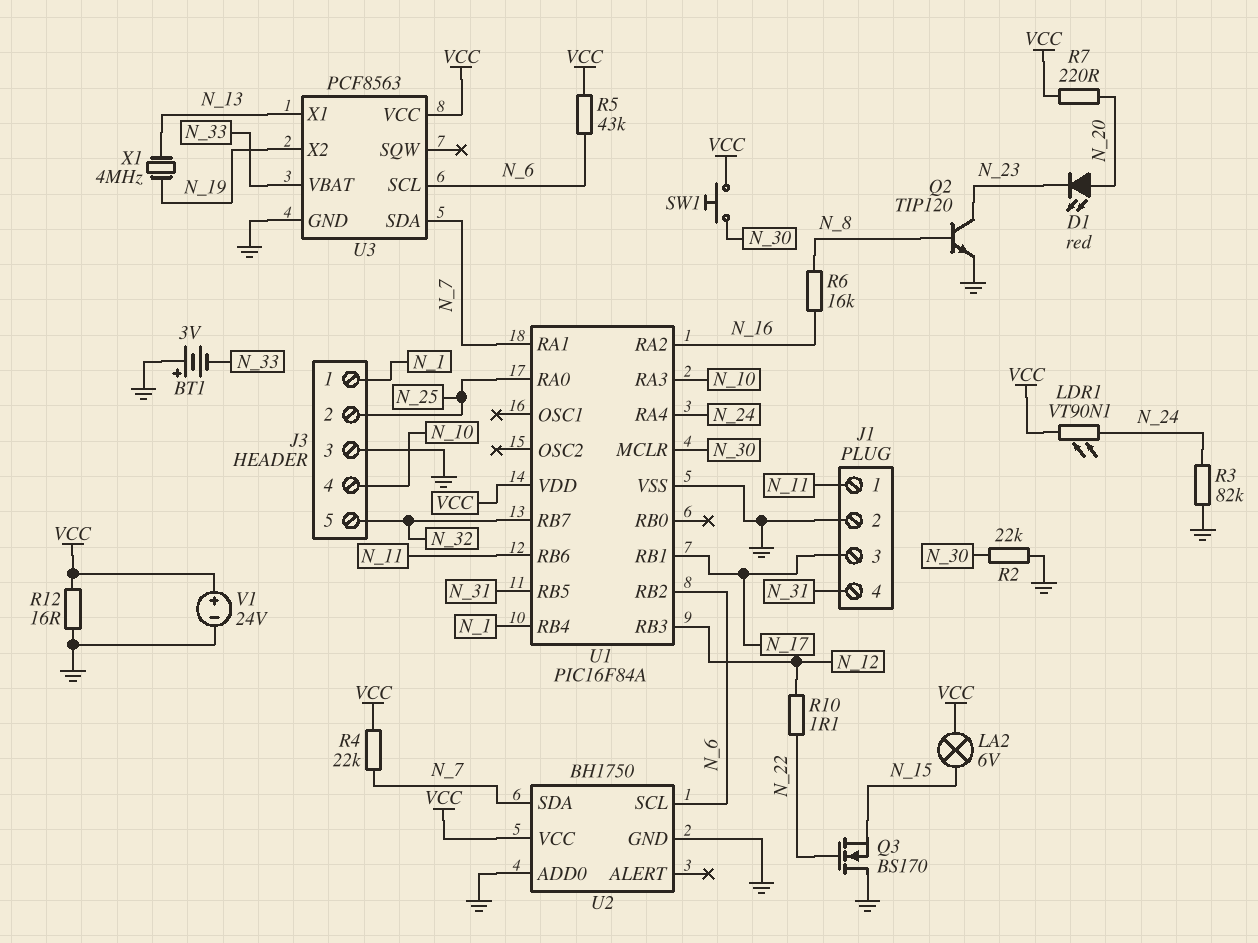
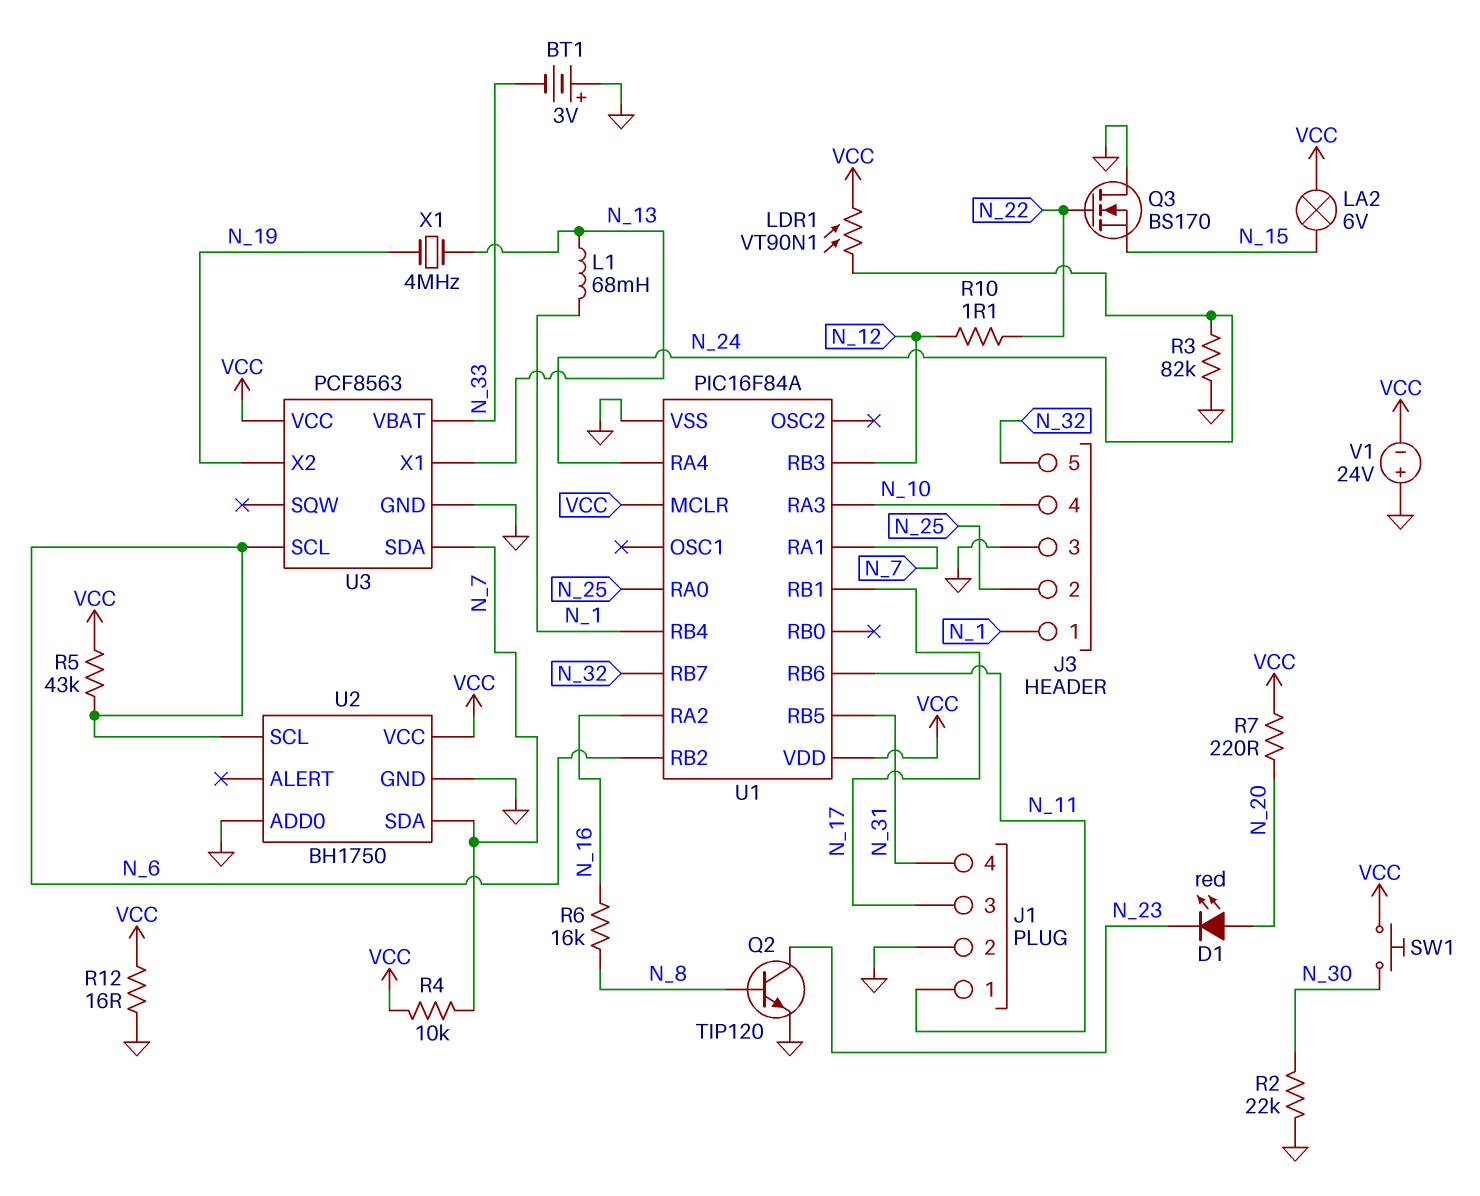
L1: none -> 68mH (N_1, N_13)
R4: 22k (N_7, VCC) -> 10k (N_7, VCC)
U1 pin MCLR: N_30 -> VCC
V1: 24V (plus VCC, minus GND) -> 24V (plus GND, minus VCC)

